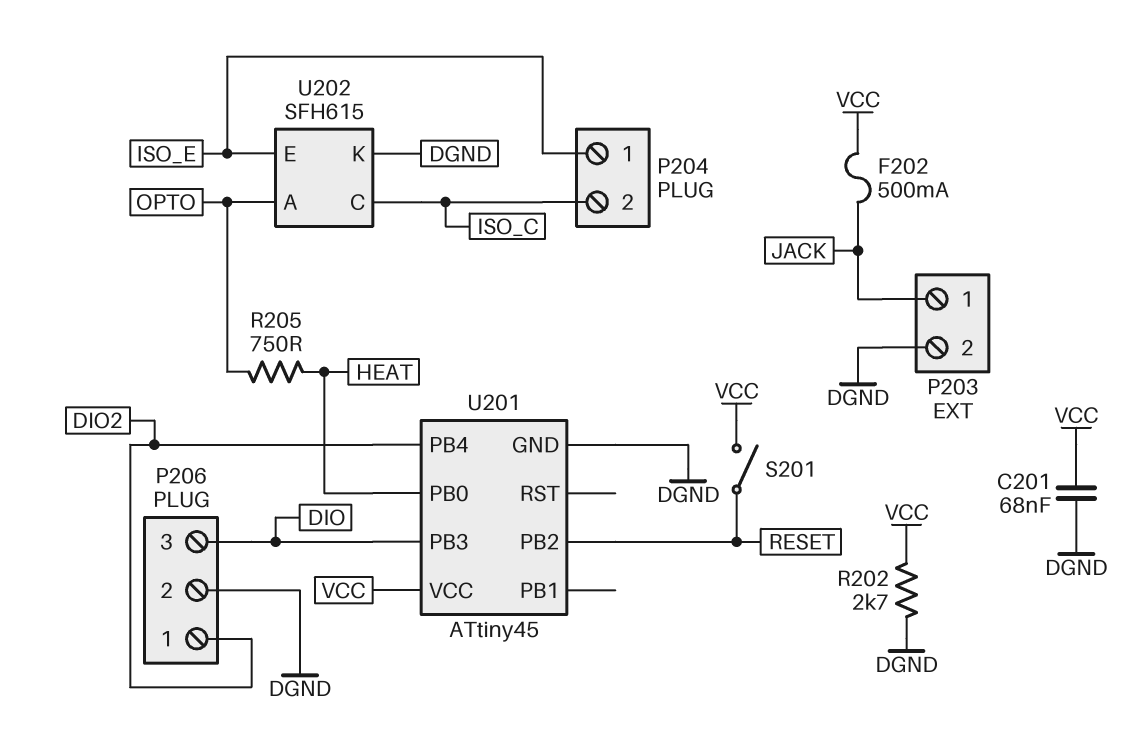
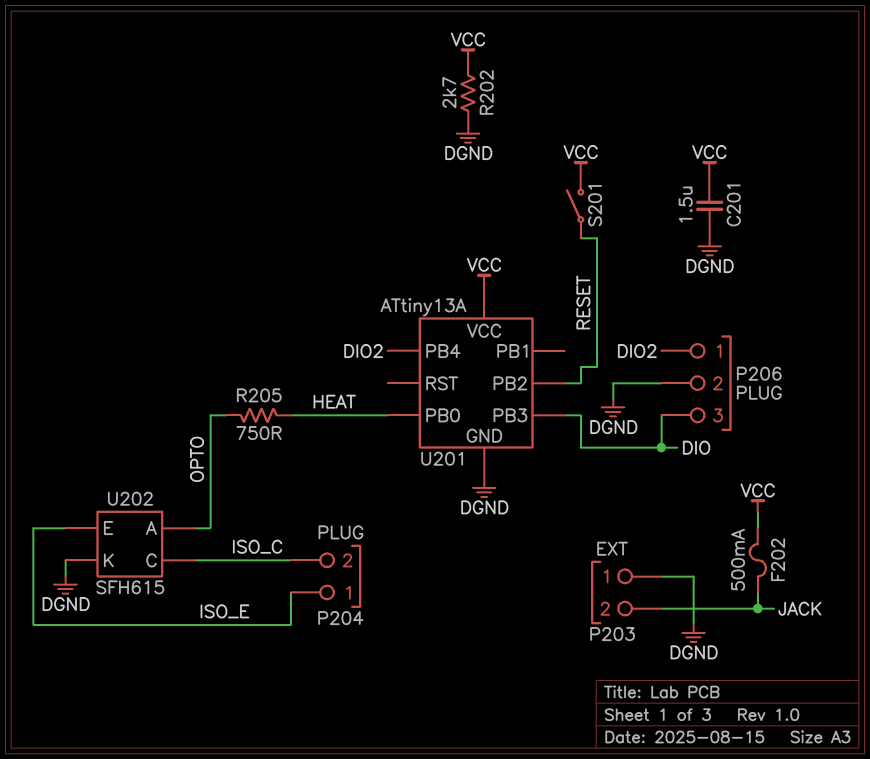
C201: 68nF (DGND, VCC) -> 1.5uF (DGND, VCC)
P203 pin 1: JACK -> DGND
P203 pin 2: DGND -> JACK
U201: ATtiny45 -> ATtiny13A

